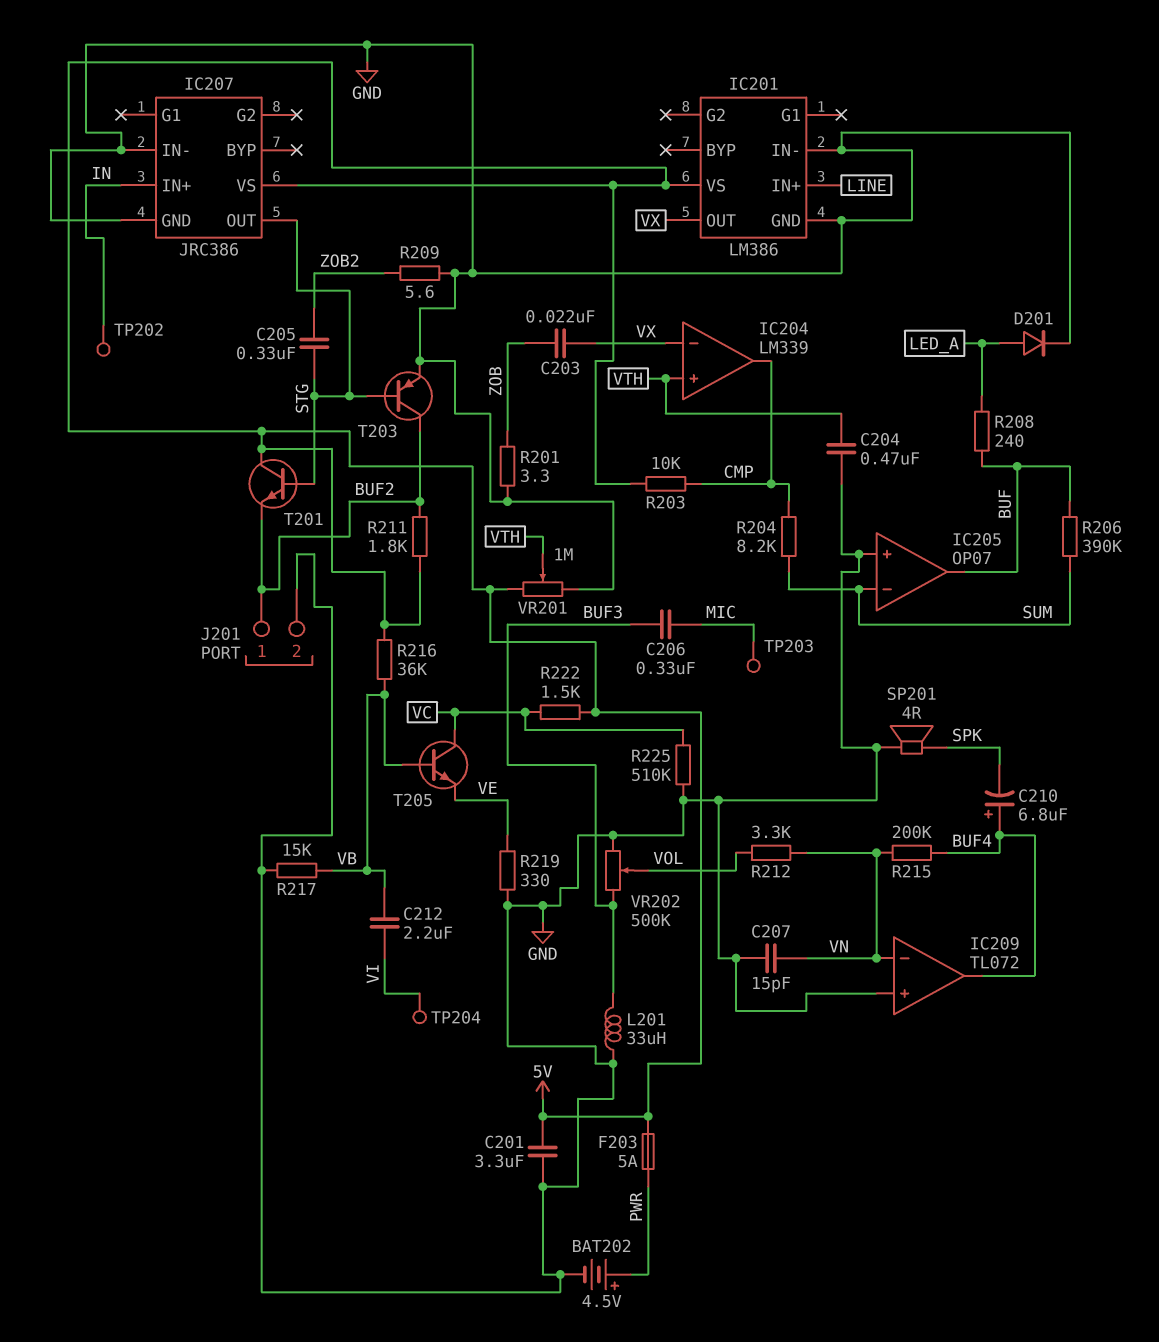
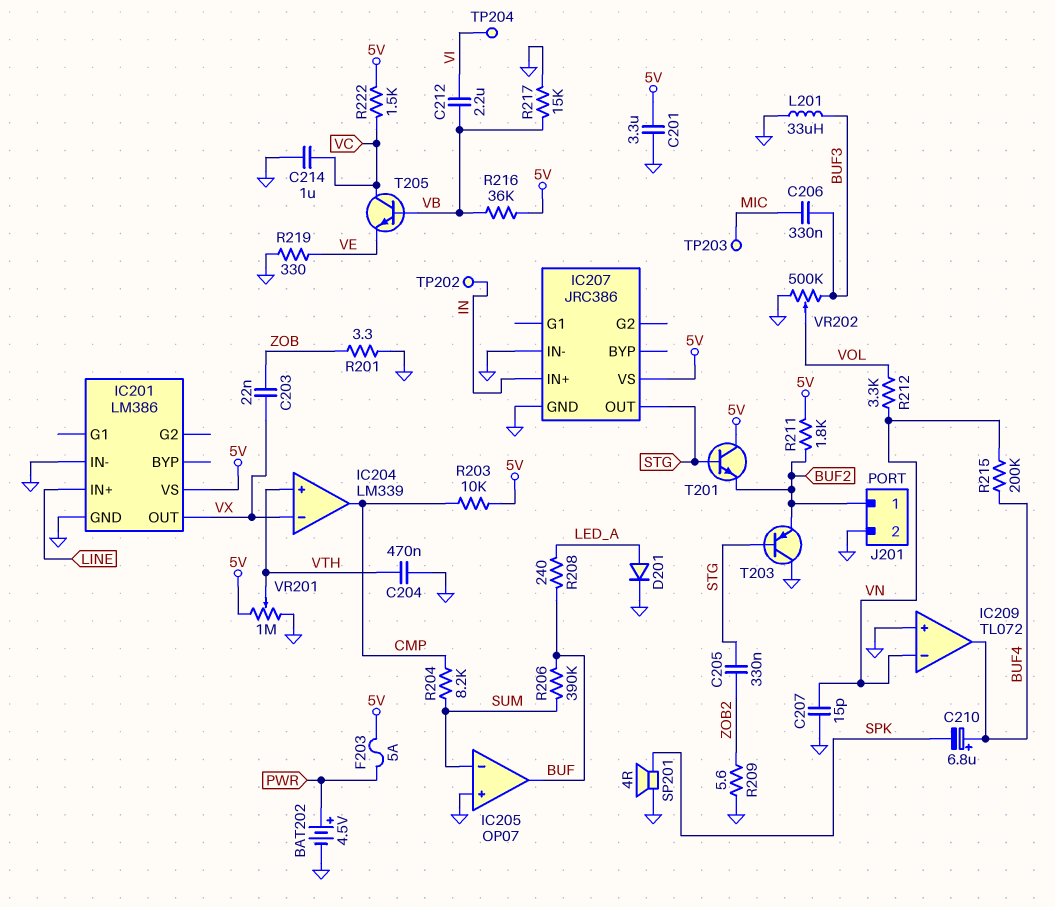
C214: none -> 1uF (GND, VC)
R225: 510k (GND, VC) -> none
T203: PNP (B STG, C BUF2, E GND) -> PNP (B STG, C GND, E BUF2)

